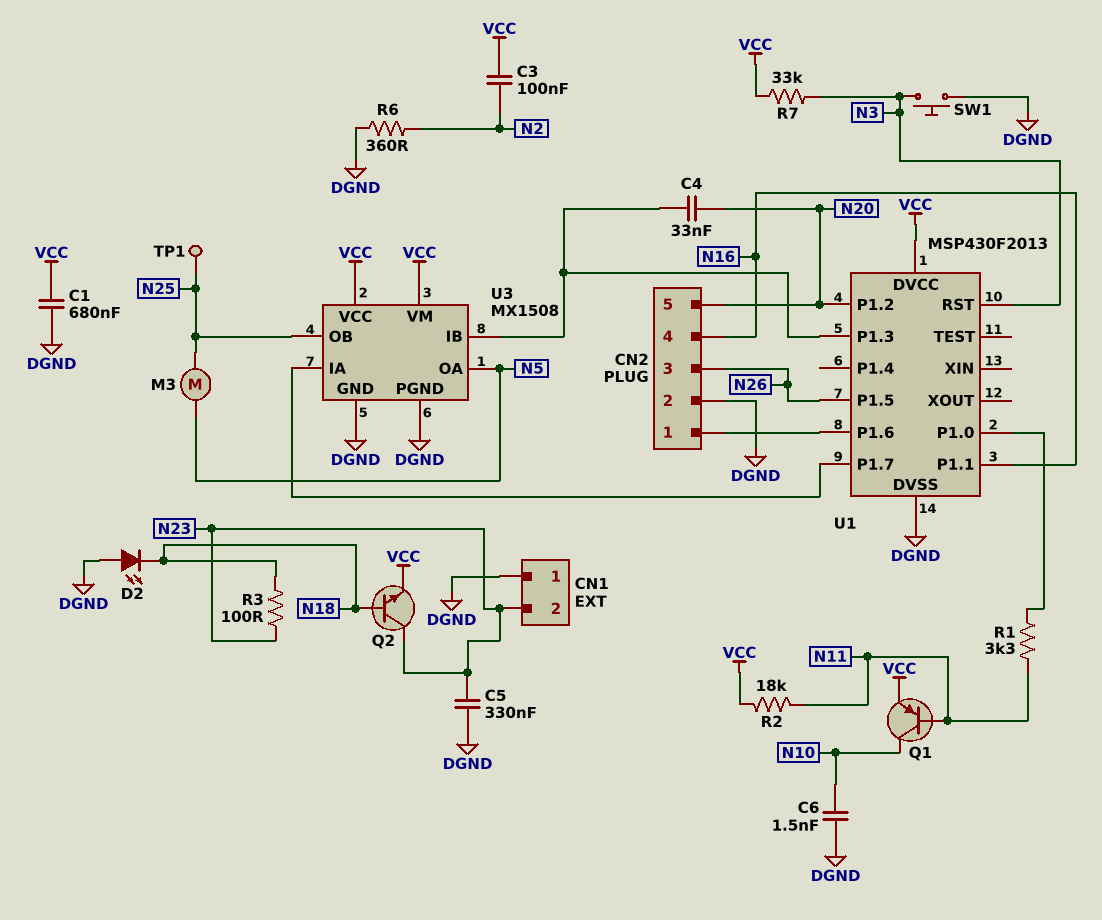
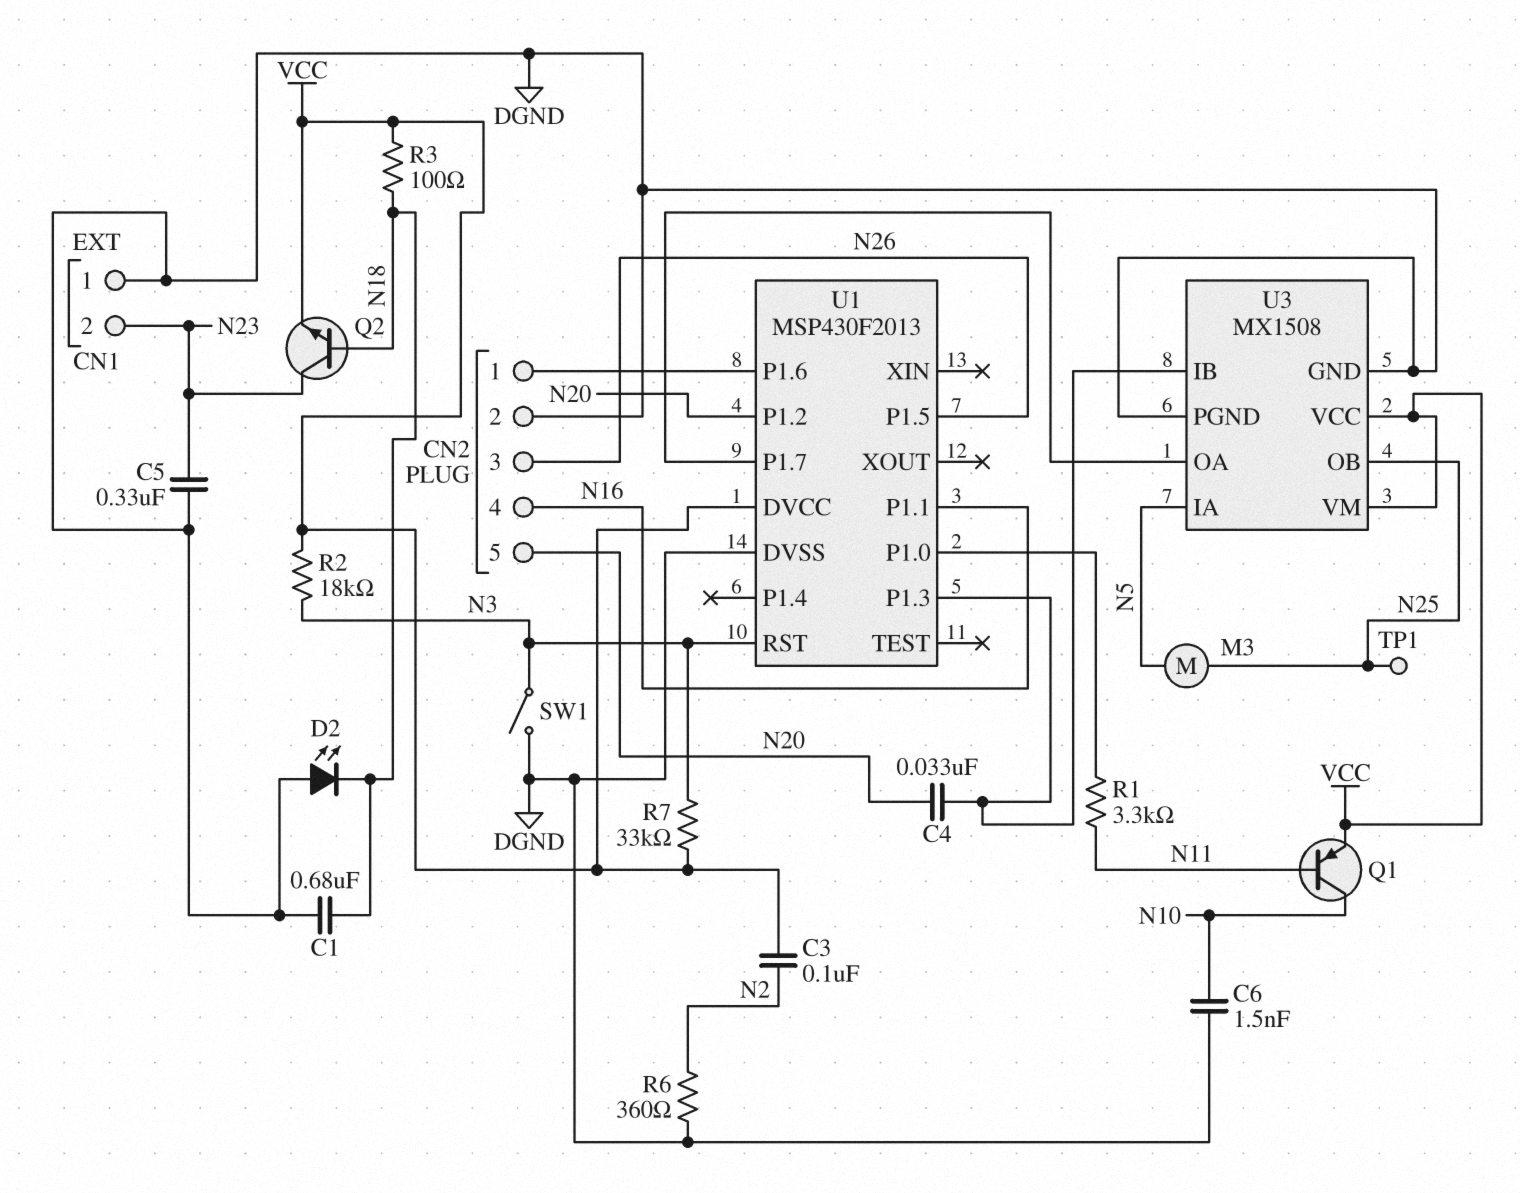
C1: 680nF (DGND, VCC) -> 680nF (DGND, N18)
R2: 18k (N11, VCC) -> 18k (N3, VCC)
R3: 100 (N18, N23) -> 100 (N18, VCC)
SW1: button (DGND, N3) -> switch (DGND, N3)
U3 pin IA: U1/P1.7 -> N5
U3 pin OA: N5 -> U1/P1.7

